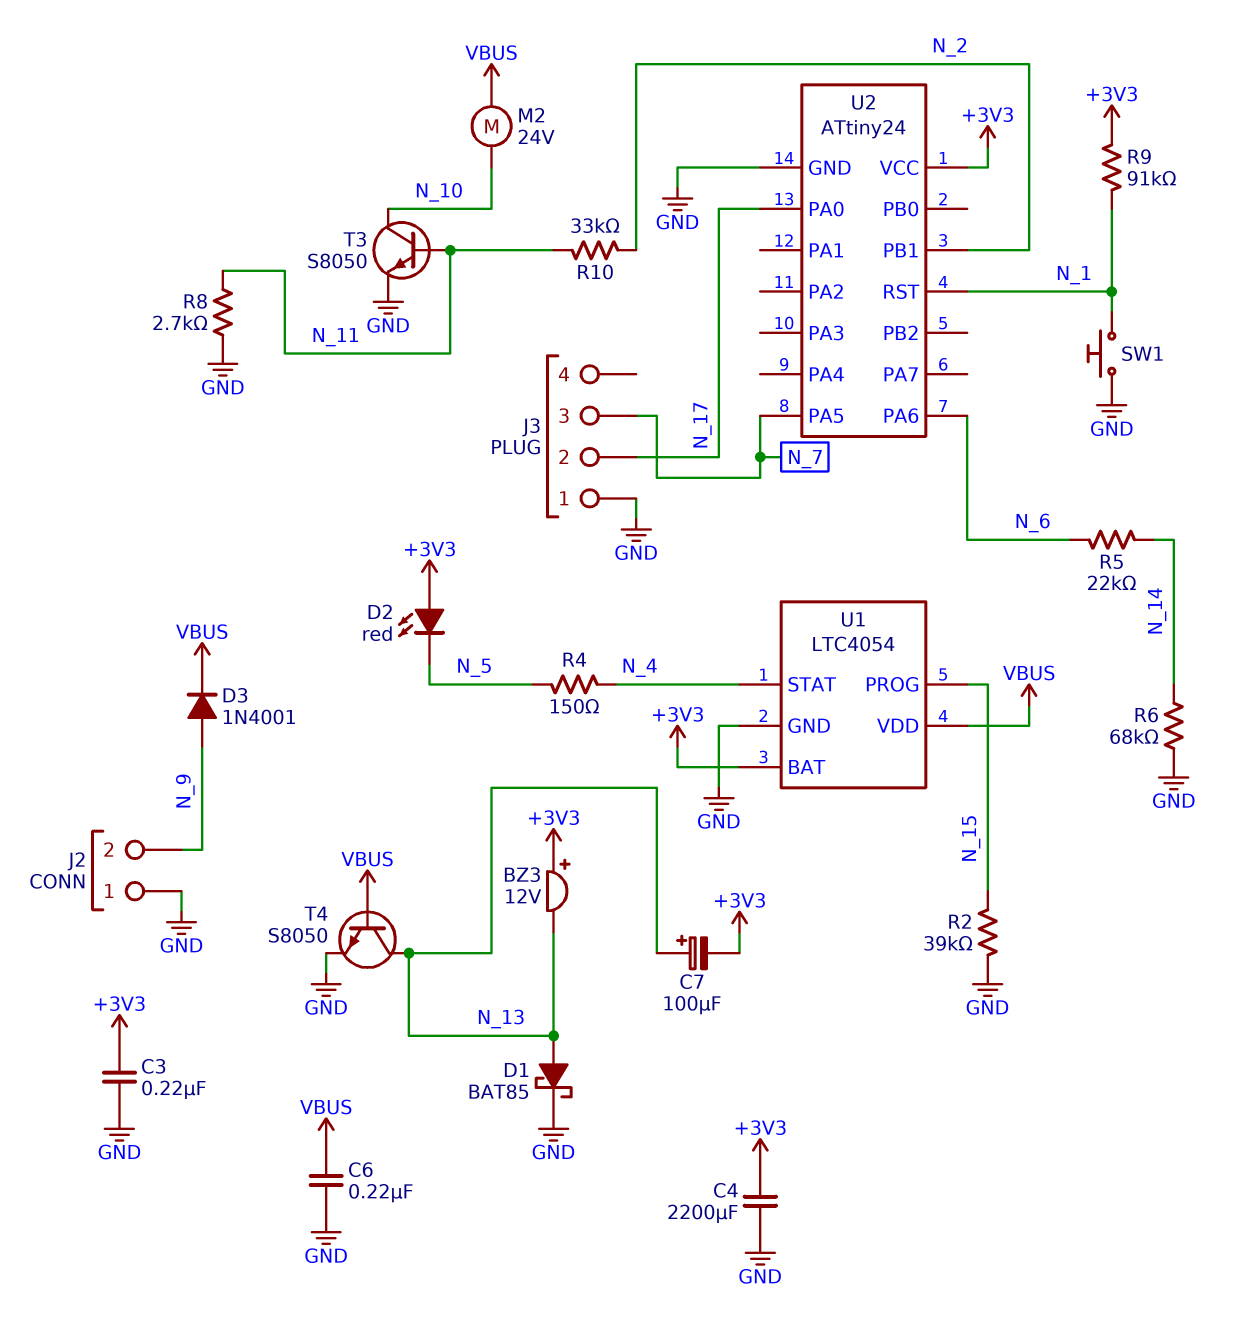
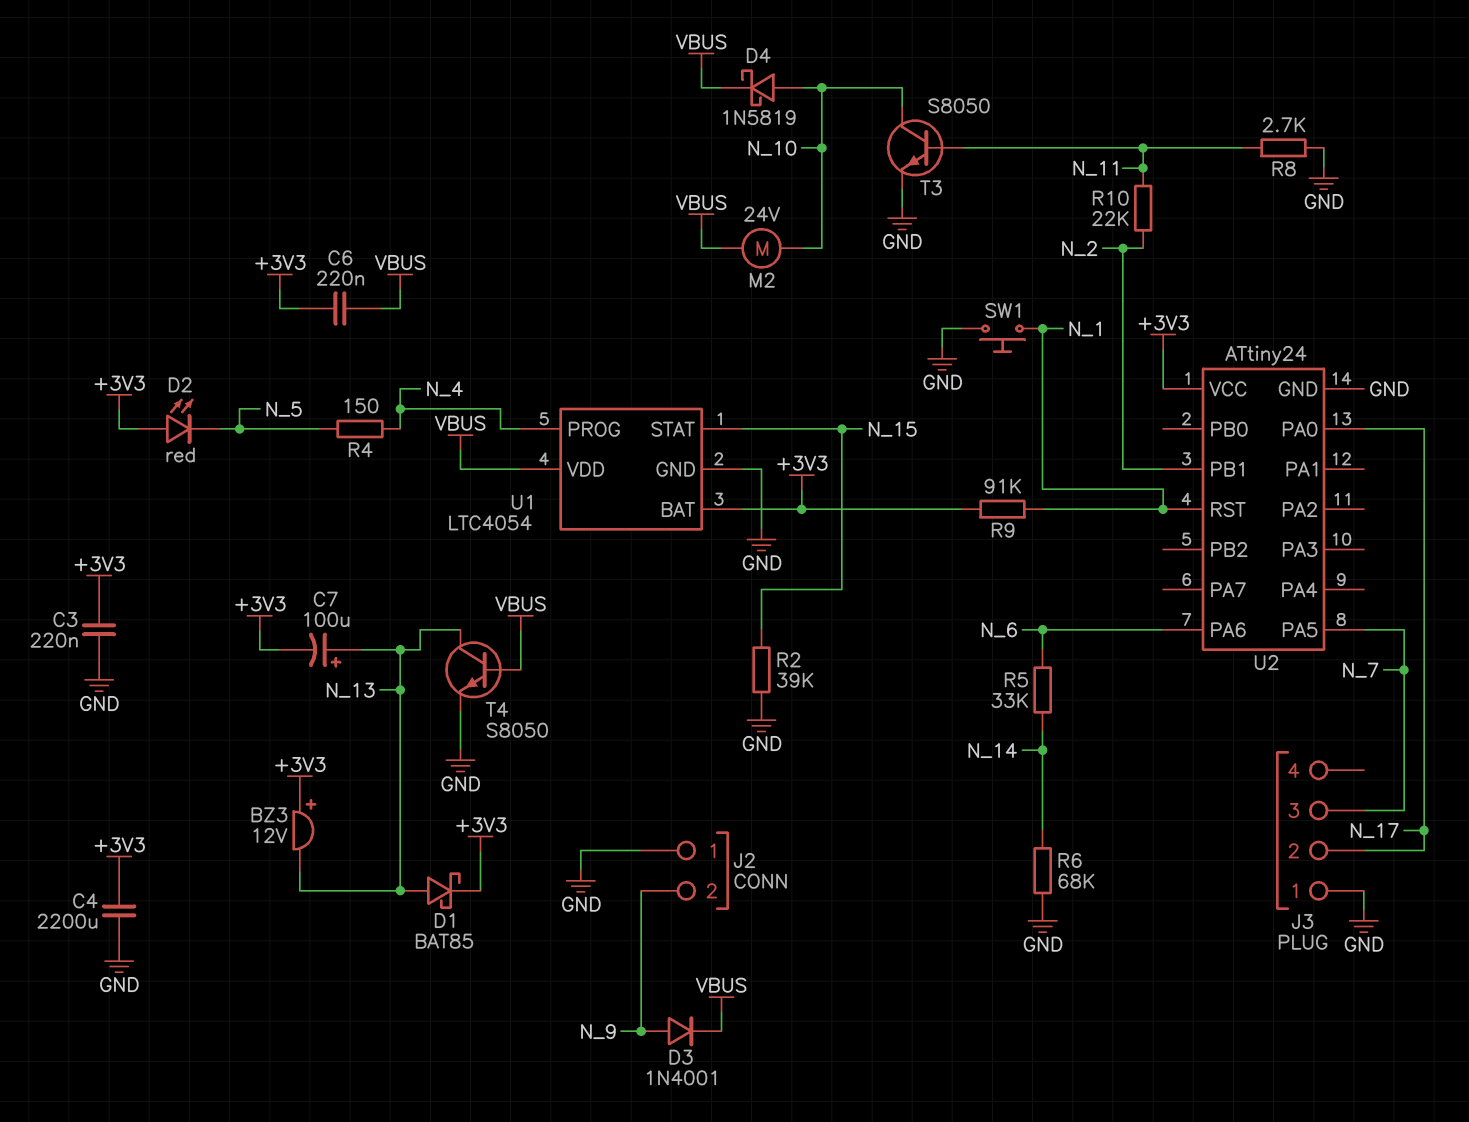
C6: 220nF (GND, VBUS) -> 220nF (+3V3, VBUS)
D1: schottky BAT85 (A N_13, K GND) -> schottky BAT85 (A N_13, K +3V3)
D4: none -> schottky 1N5819 (A N_10, K VBUS)
R5: 22k (N_6, N_14) -> 33k (N_6, N_14)
R10: 33k (N_2, N_11) -> 22k (N_2, N_11)
U1 pin PROG: N_15 -> N_4
U1 pin STAT: N_4 -> N_15

